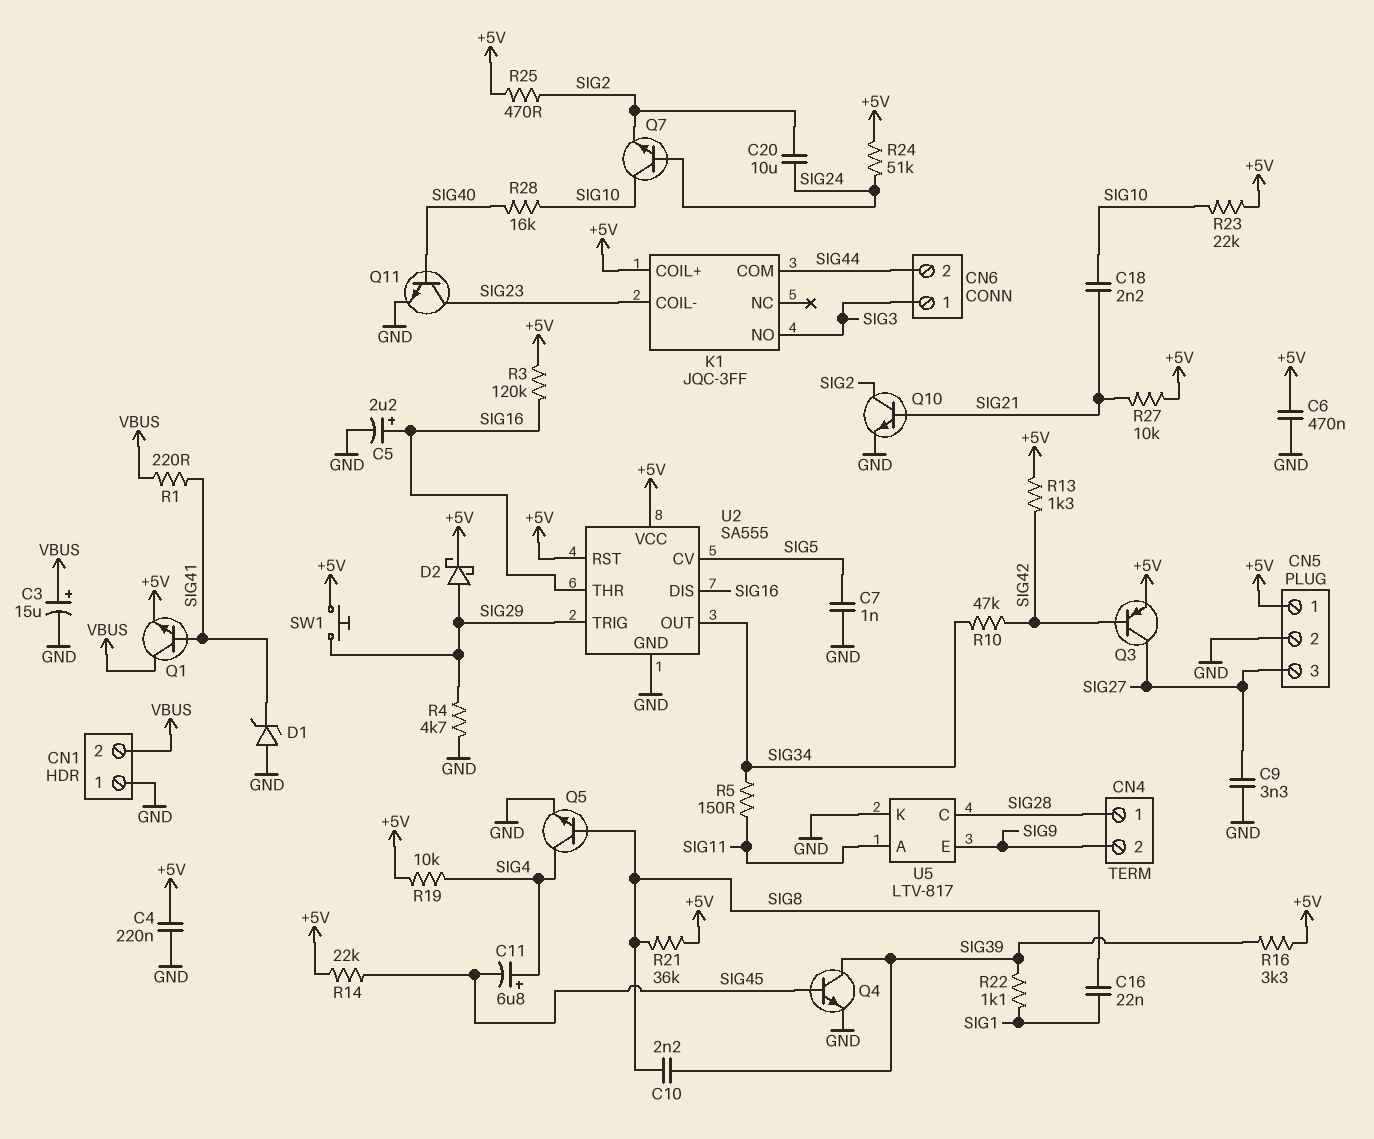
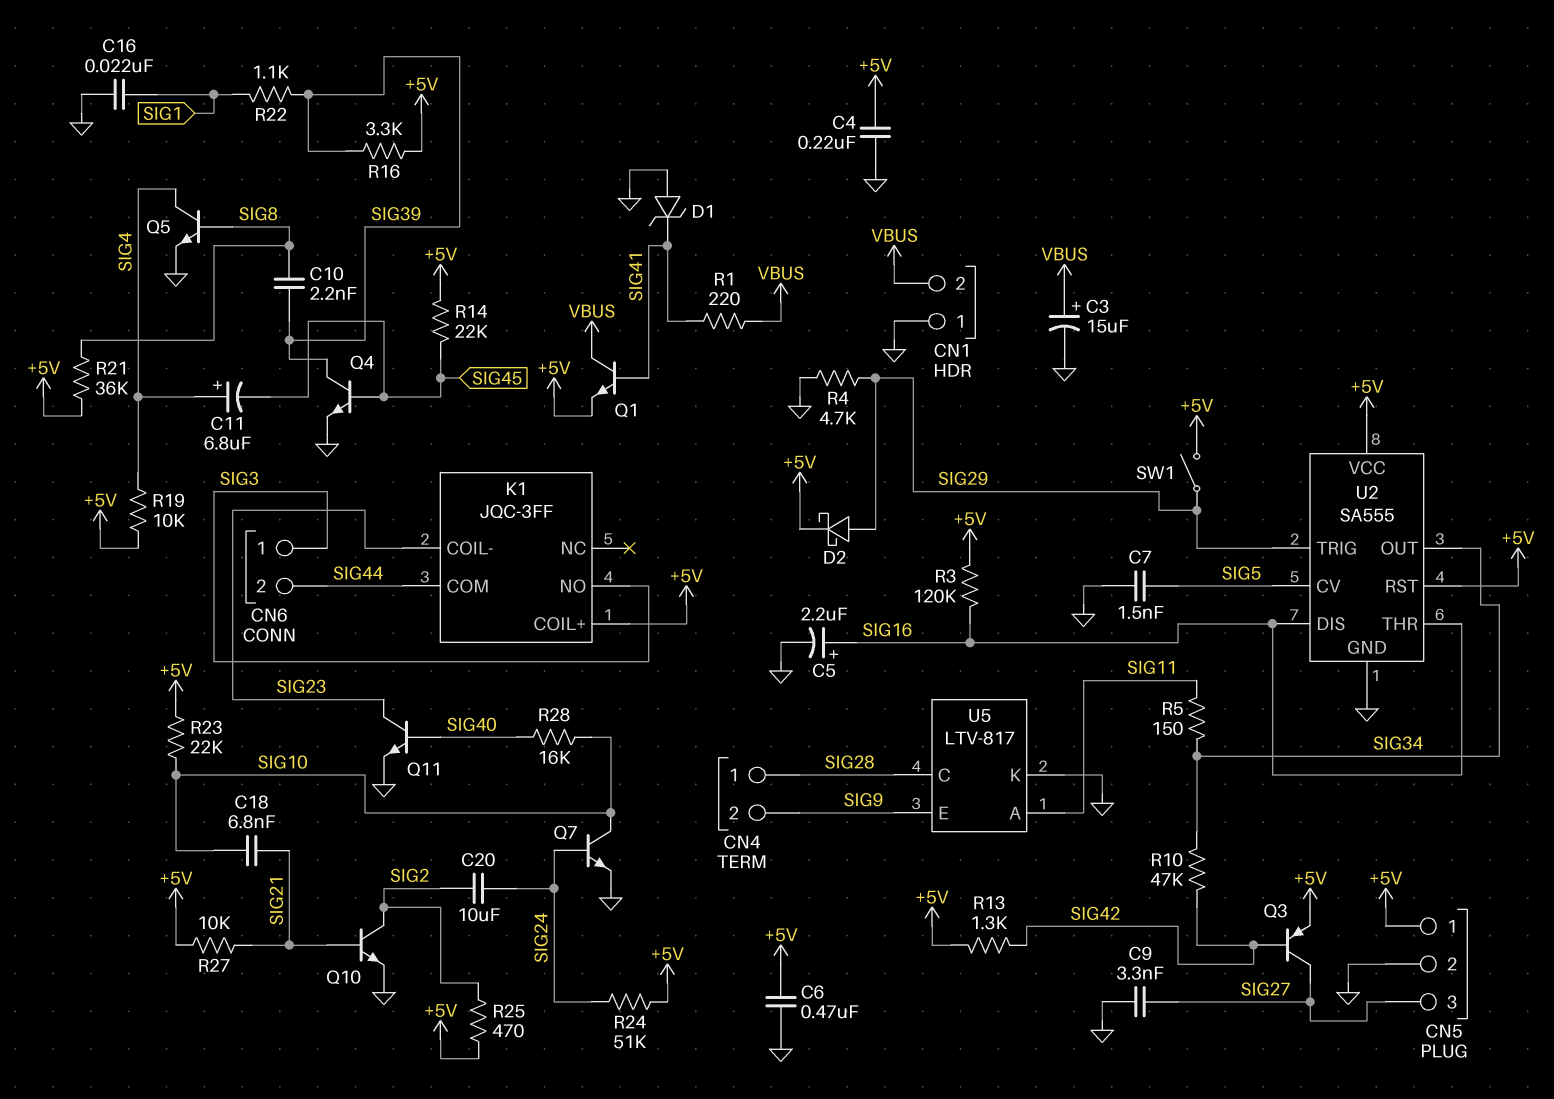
C7: 1nF (GND, SIG5) -> 1.5nF (GND, SIG5)
C16: 22nF (SIG1, SIG8) -> 22nF (GND, SIG1)
C18: 2.2nF (SIG10, SIG21) -> 6.8nF (SIG10, SIG21)
Q7: NPN (B SIG24, C SIG10, E SIG2) -> NPN (B SIG24, C SIG10, E GND)
SW1: button (+5V, SIG29) -> switch (+5V, SIG29)

